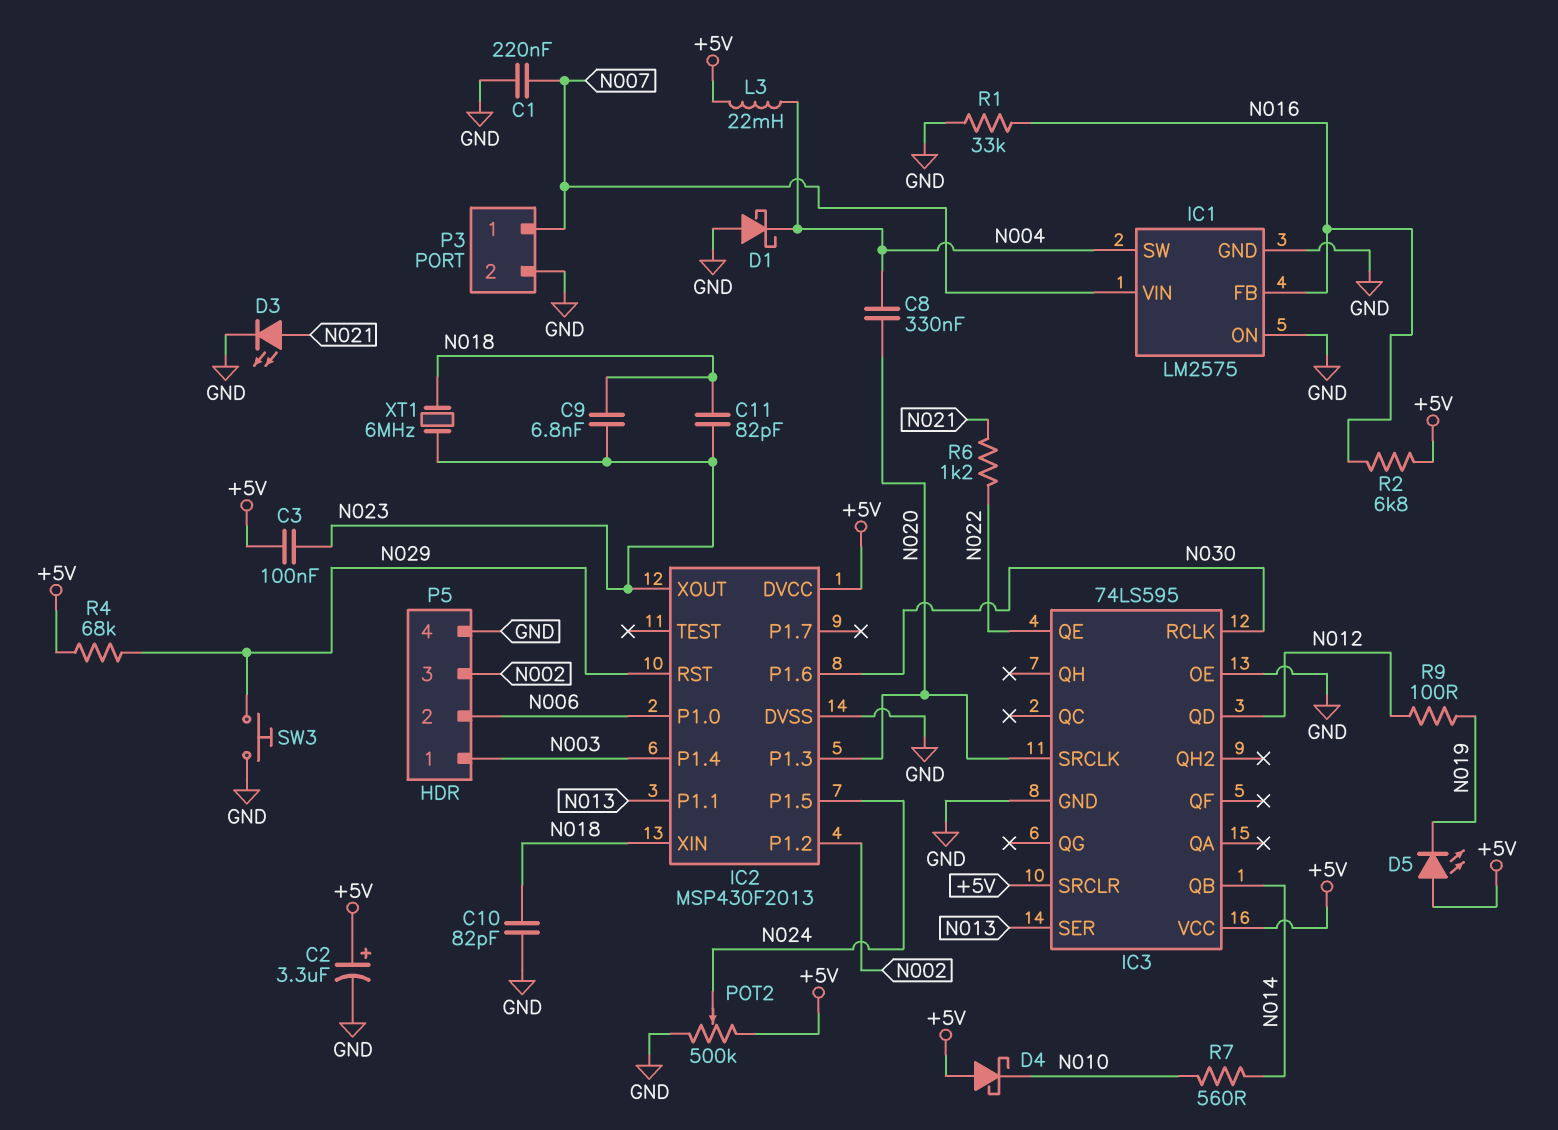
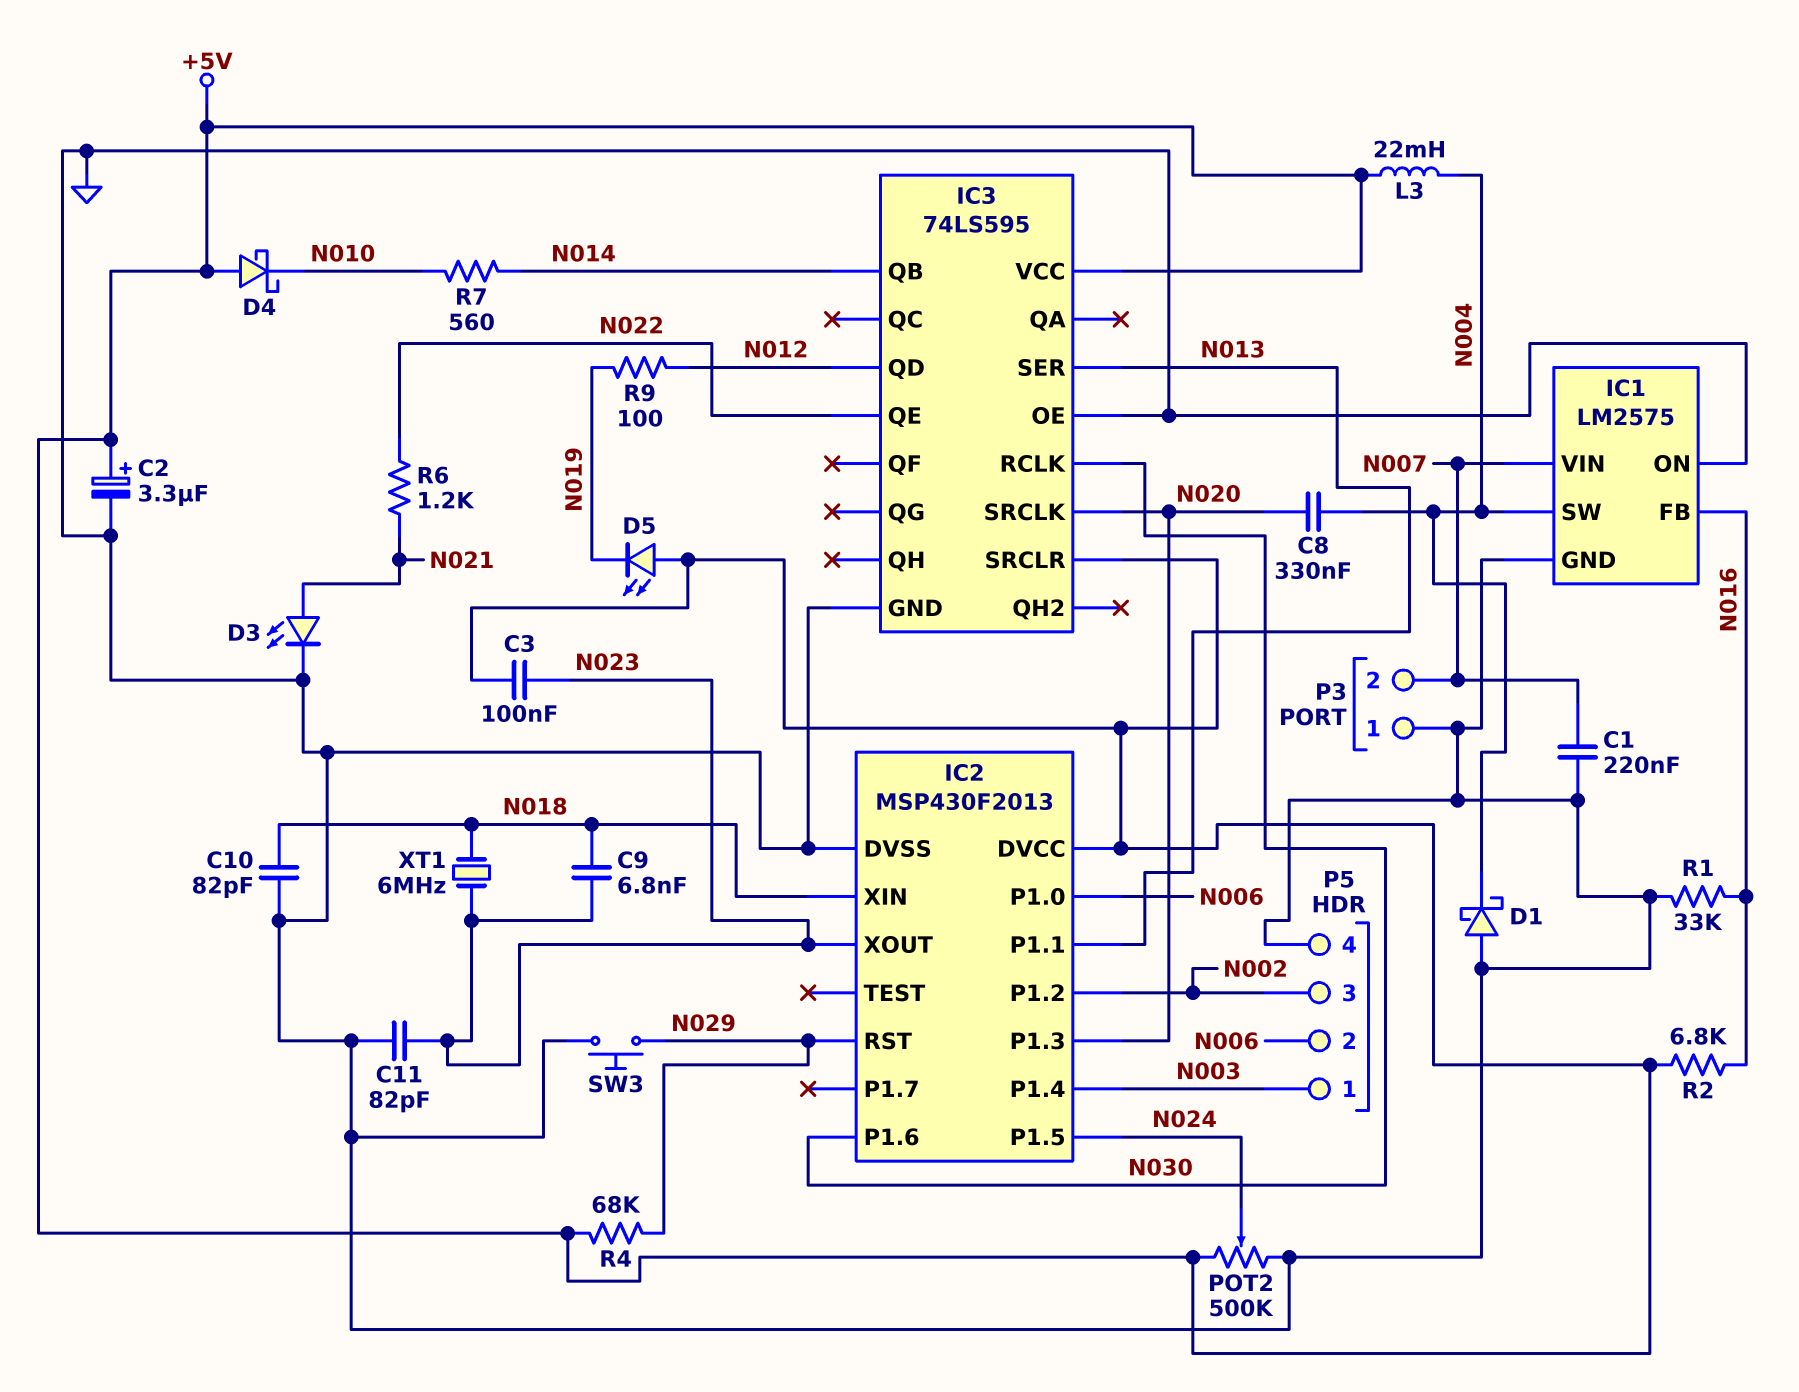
C11: 82pF (N018, N023) -> 82pF (GND, N023)
P3 pin 1: N007 -> GND
P3 pin 2: GND -> N007

